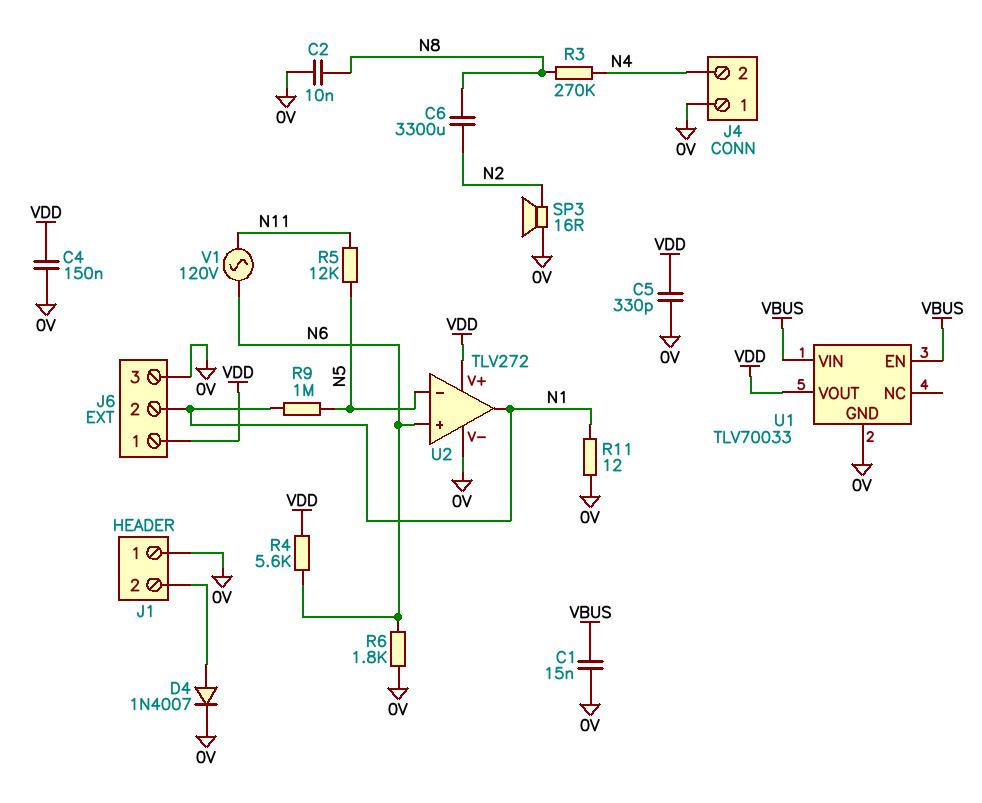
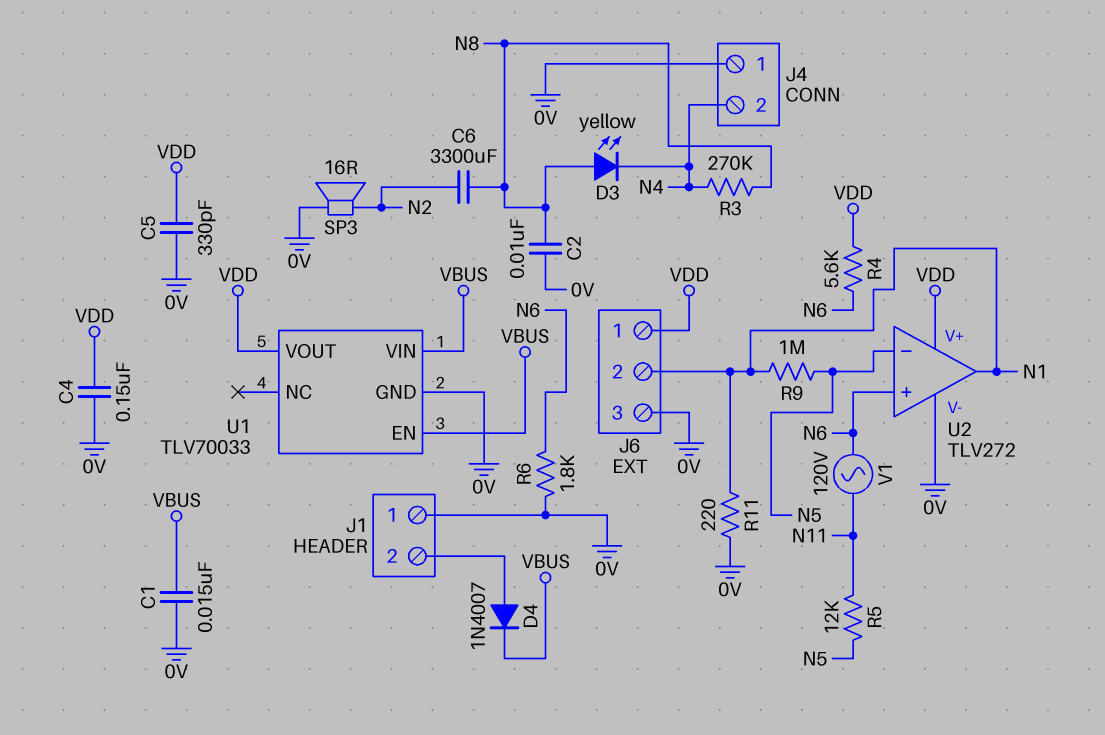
D3: none -> LED yellow (A N8, K N4)
D4: diode 1N4007 (A J1/2, K 0V) -> diode 1N4007 (A J1/2, K VBUS)
R11: 12 (0V, N1) -> 220 (0V, N1)

